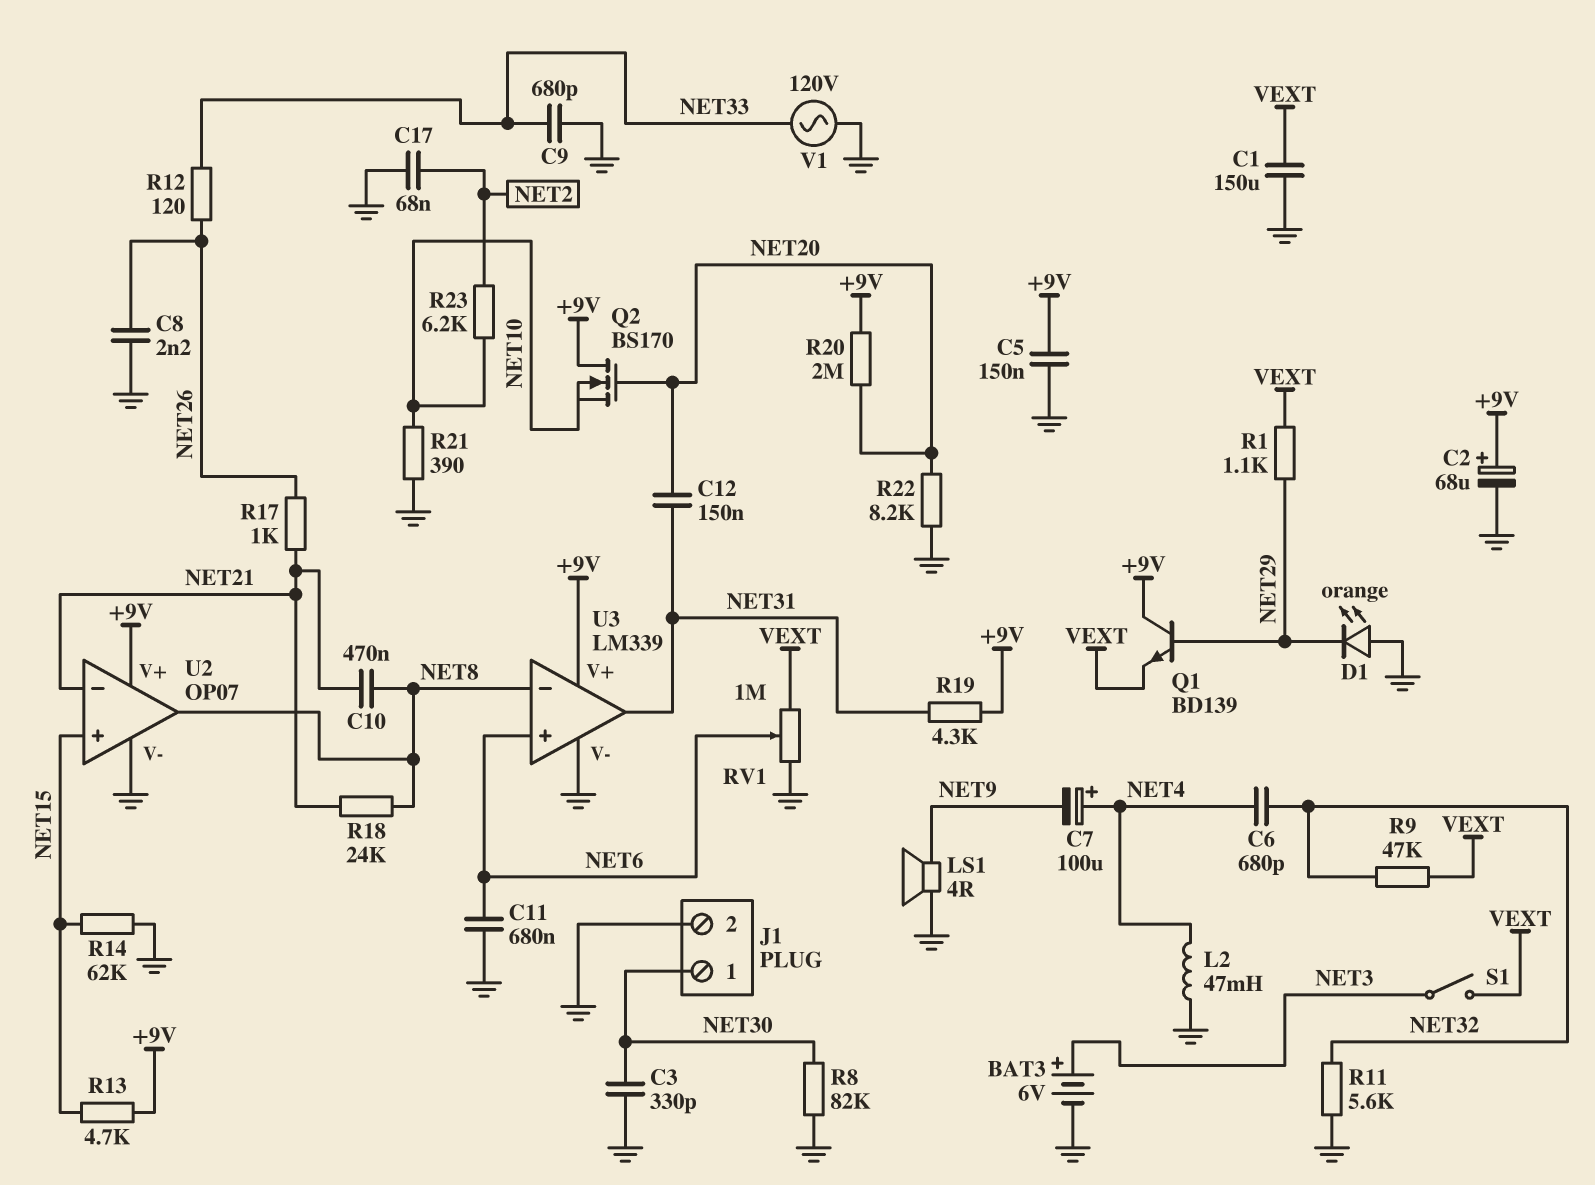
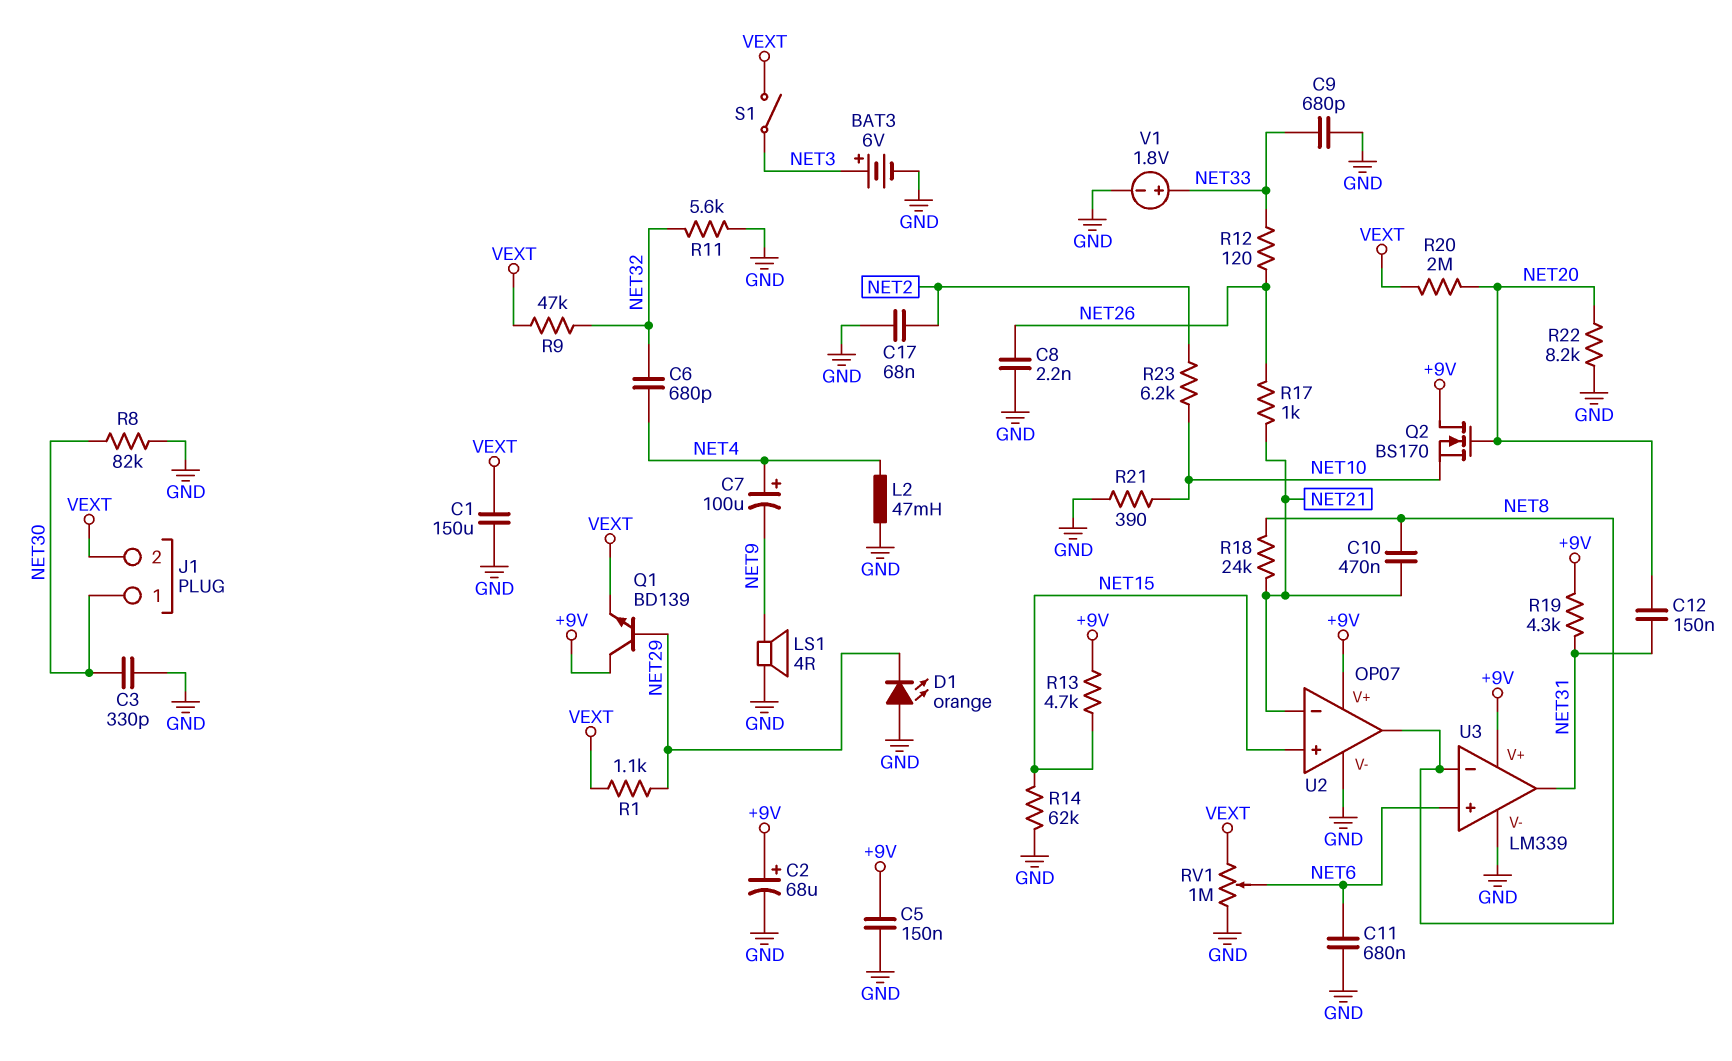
J1 pin 2: GND -> VEXT
R20: 2M (+9V, NET20) -> 2M (NET20, VEXT)
V1: AC 120V (GND, NET33) -> 1.8V (plus NET33, minus GND)

